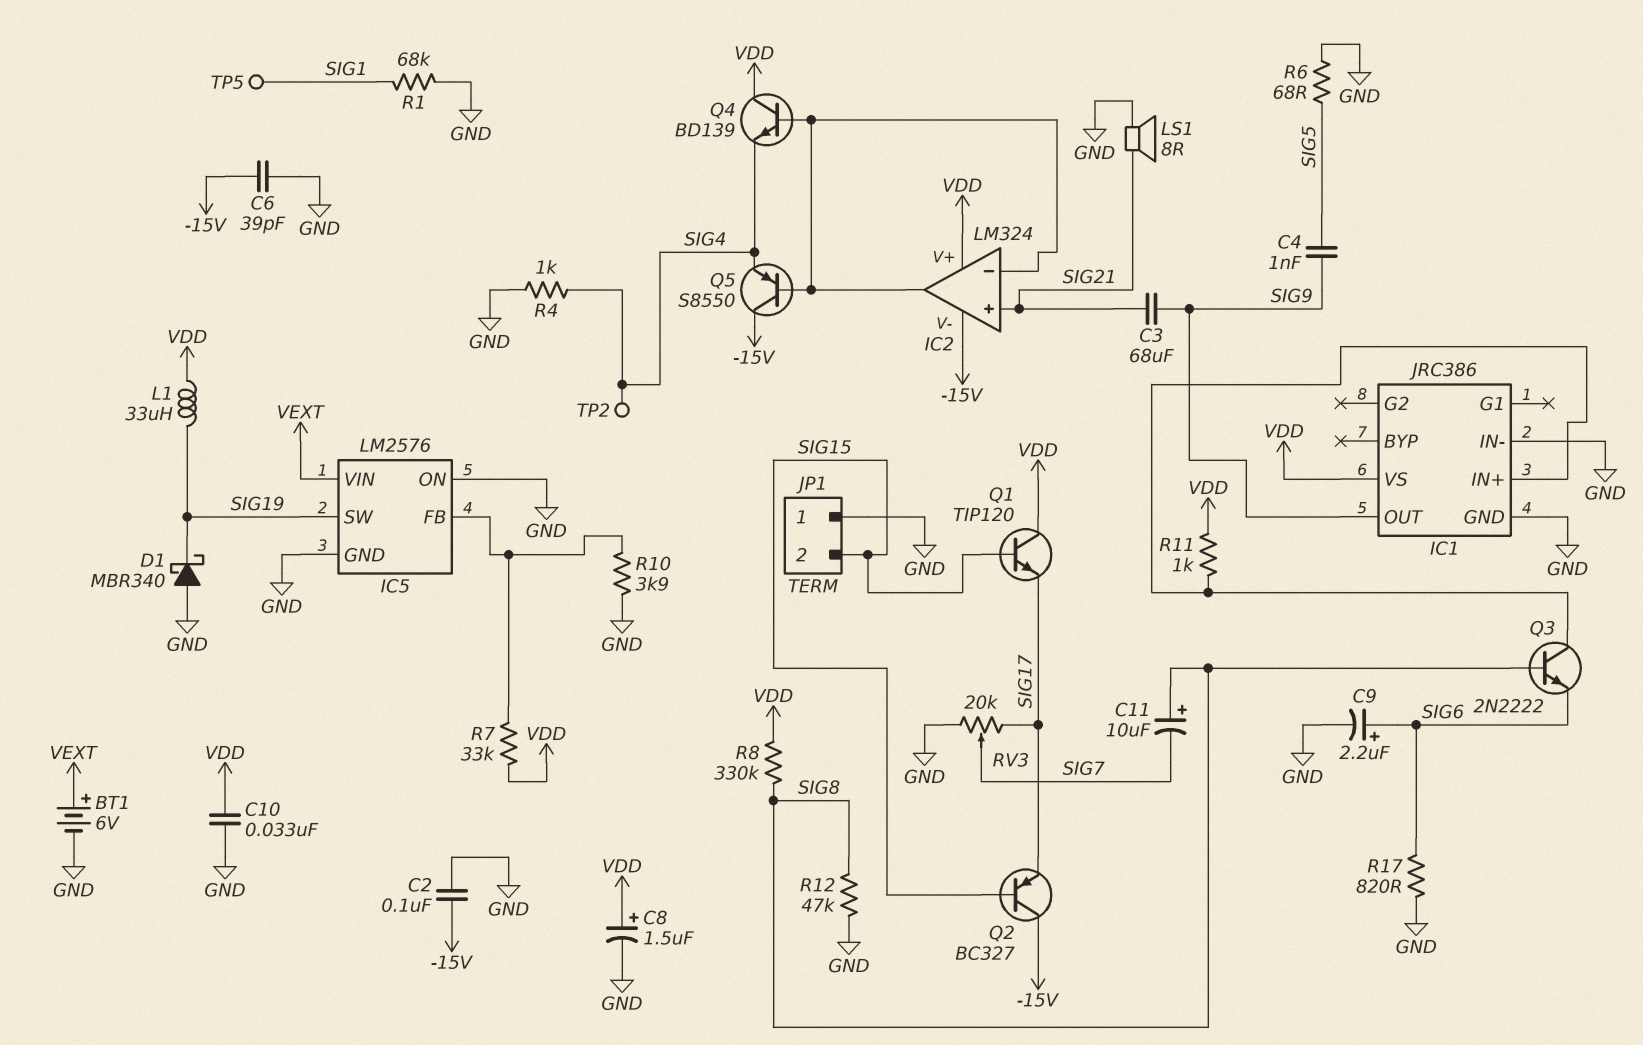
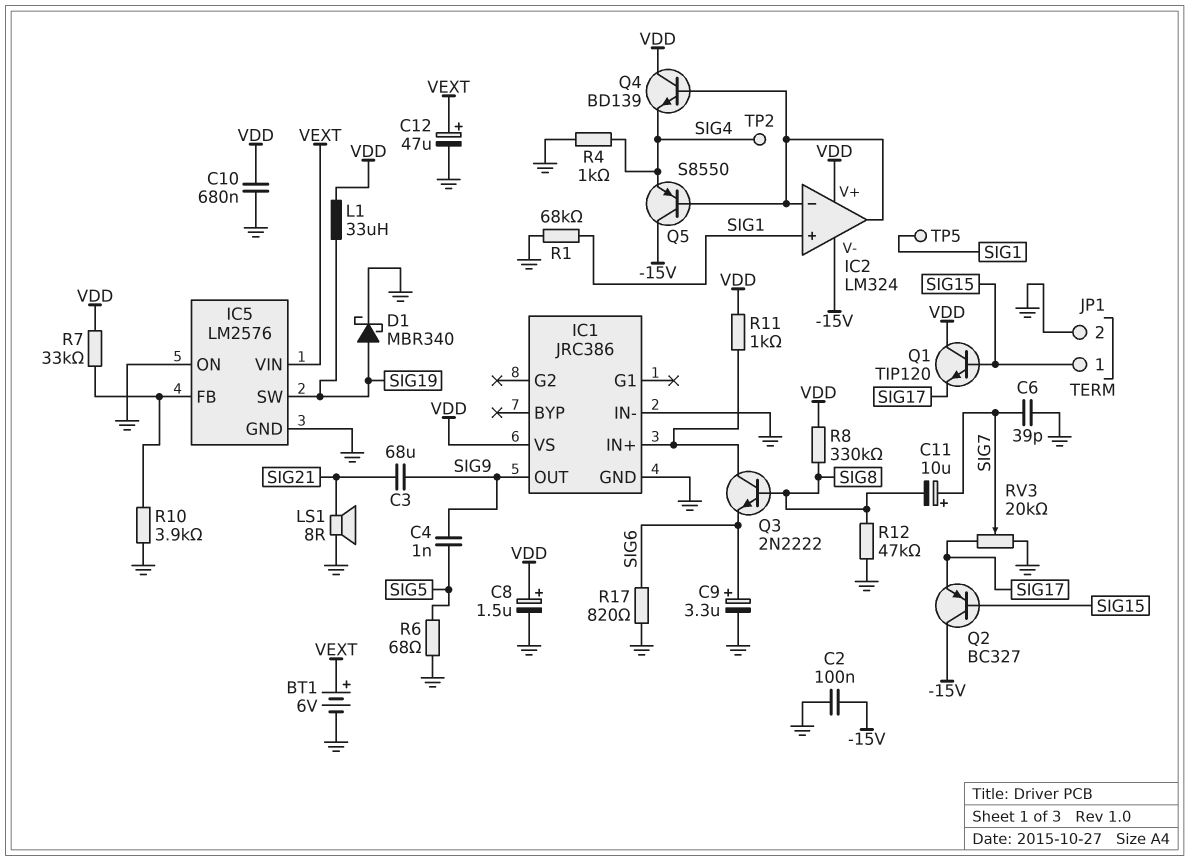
C6: 39pF (-15V, GND) -> 39pF (GND, SIG7)
C9: 2.2uF (plus SIG6, minus GND) -> 3.3uF (plus SIG6, minus GND)
C10: 33nF (GND, VDD) -> 680nF (GND, VDD)
C11: 10uF (plus SIG8, minus SIG7) -> 10uF (plus SIG7, minus SIG8)
C12: none -> 47uF (plus VEXT, minus GND)
D1: schottky MBR340 (A GND, K SIG19) -> schottky MBR340 (A SIG19, K GND)
IC2 pin in+: SIG21 -> SIG1
JP1 pin 1: GND -> SIG15
JP1 pin 2: SIG15 -> GND

